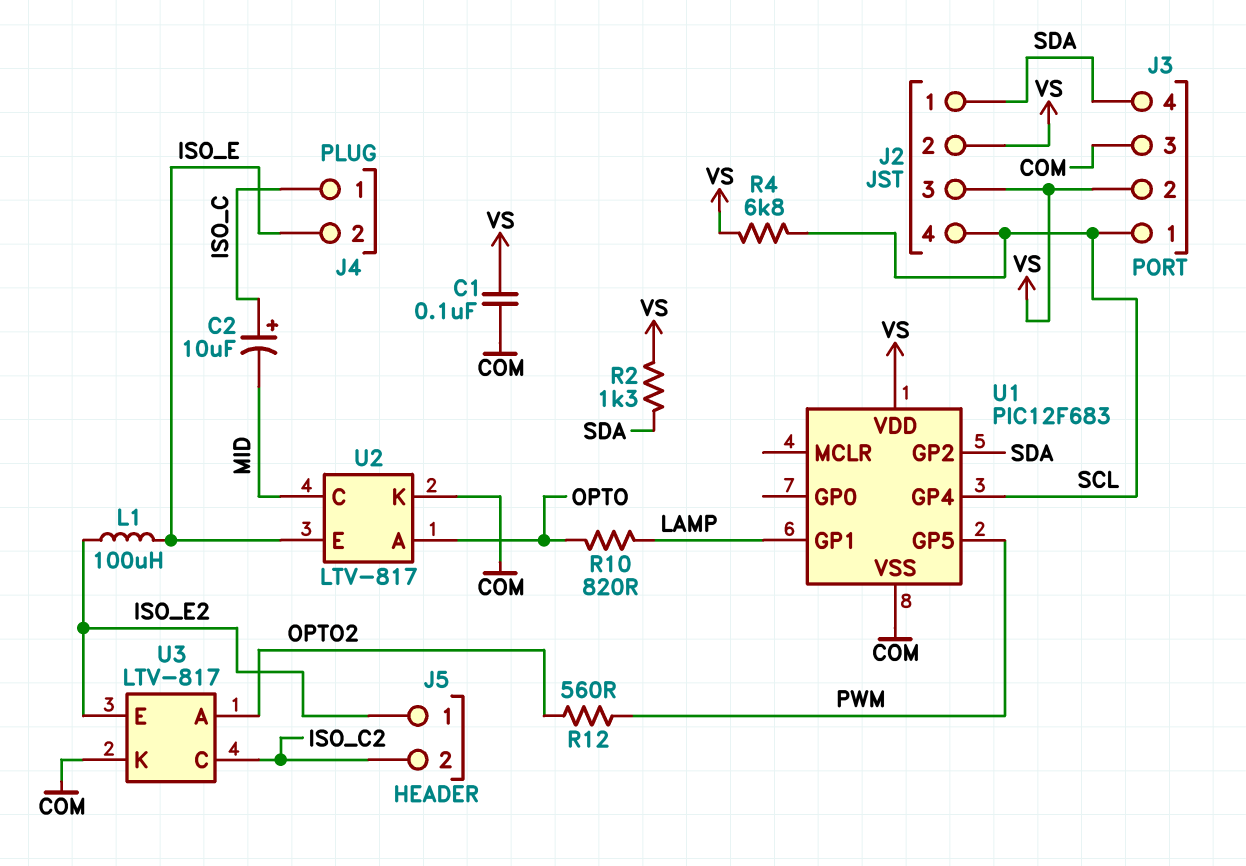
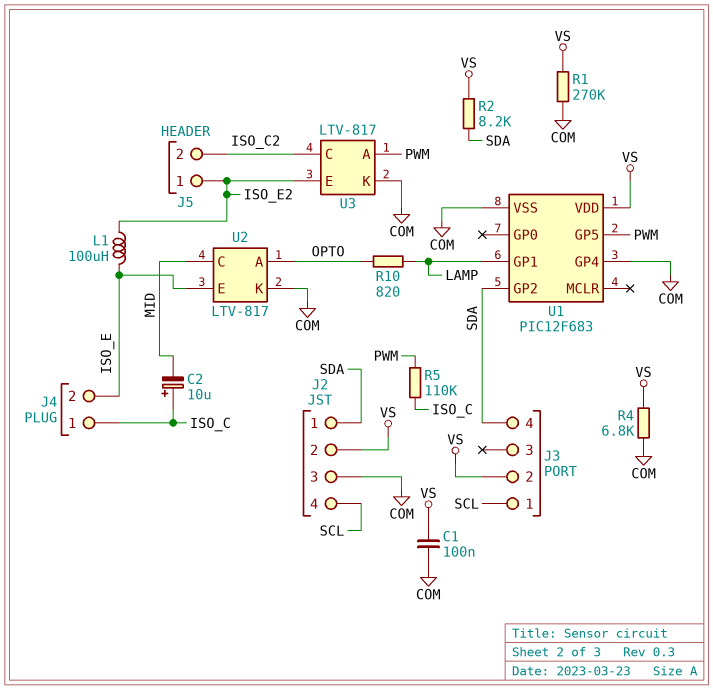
J2 pin 3: VS -> COM
J3 pin 3: COM -> none
R1: none -> 270k (COM, VS)
R2: 1.3k (SDA, VS) -> 8.2k (SDA, VS)
R4: 6.8k (SCL, VS) -> 6.8k (COM, VS)
R5: none -> 110k (ISO_C, PWM)
R12: 560 (OPTO2, PWM) -> none
U1 pin GP4: SCL -> COM
U3 pin A: OPTO2 -> PWM

